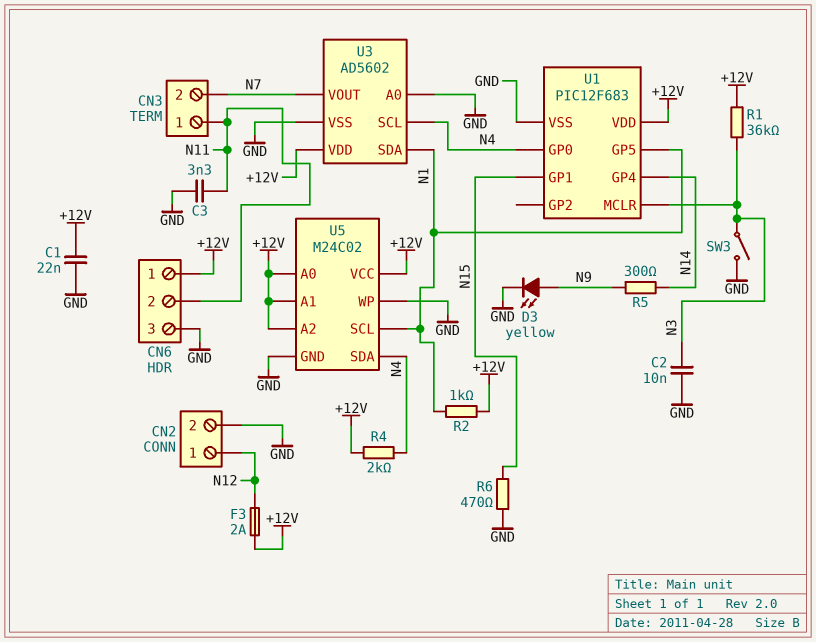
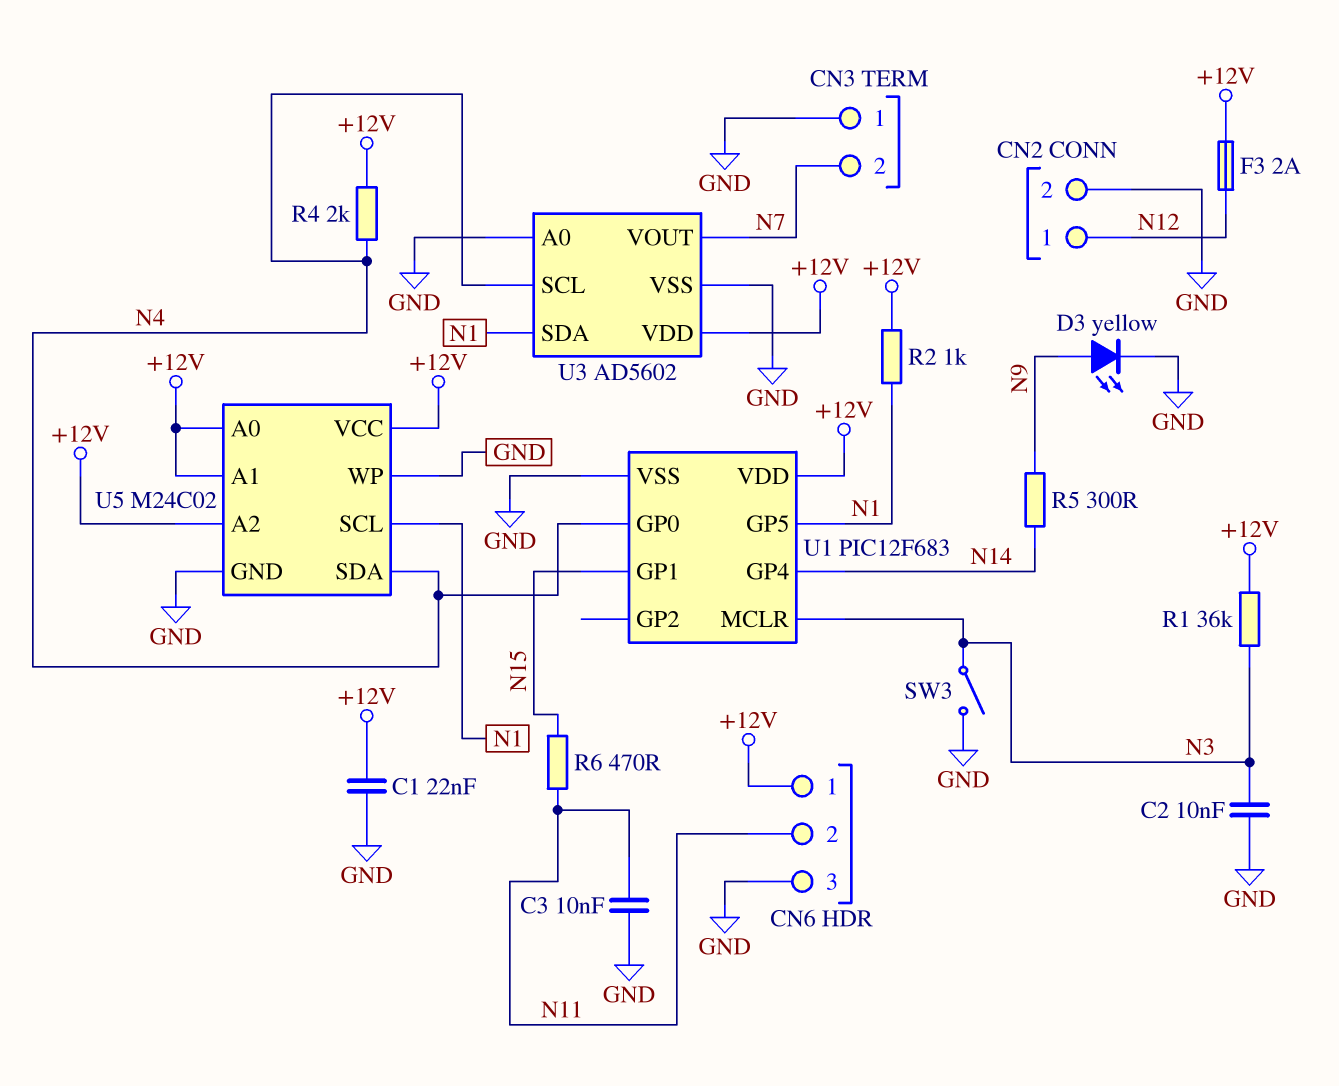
C3: 3.3nF (GND, N11) -> 10nF (GND, N11)
CN3 pin 1: N11 -> GND
R6: 470 (GND, N15) -> 470 (N11, N15)

